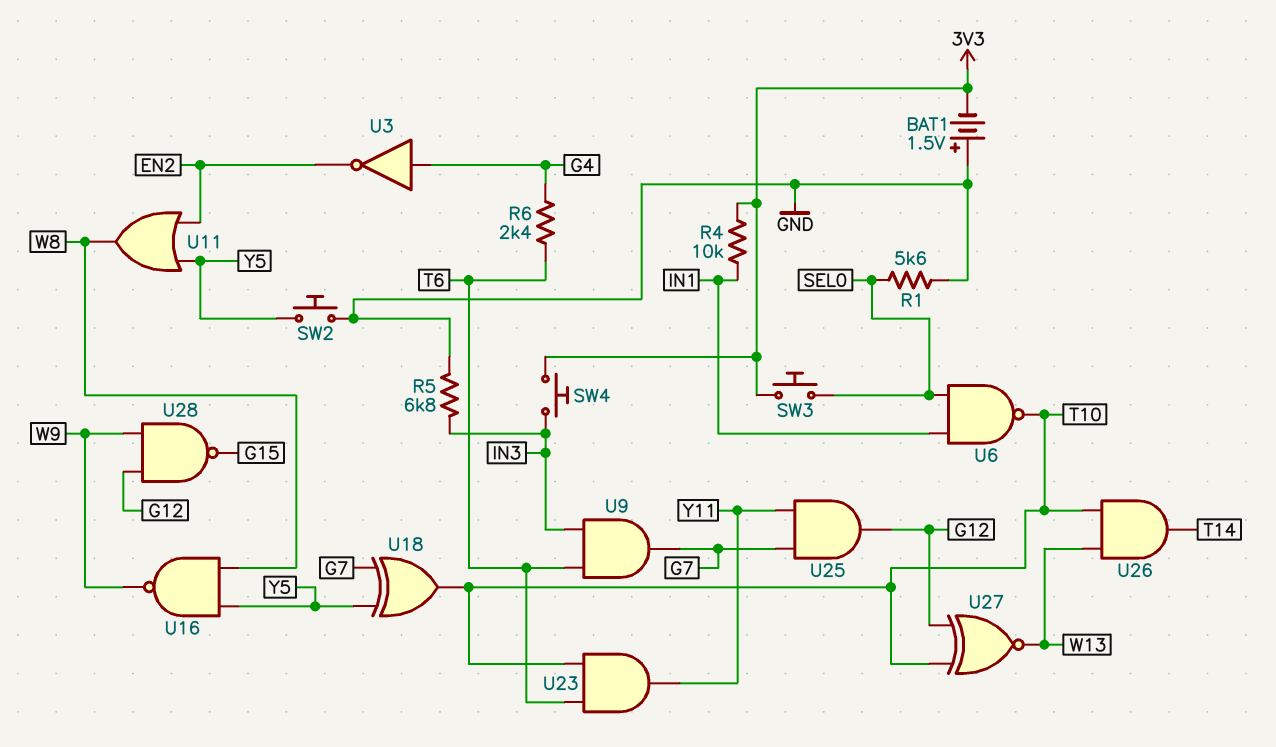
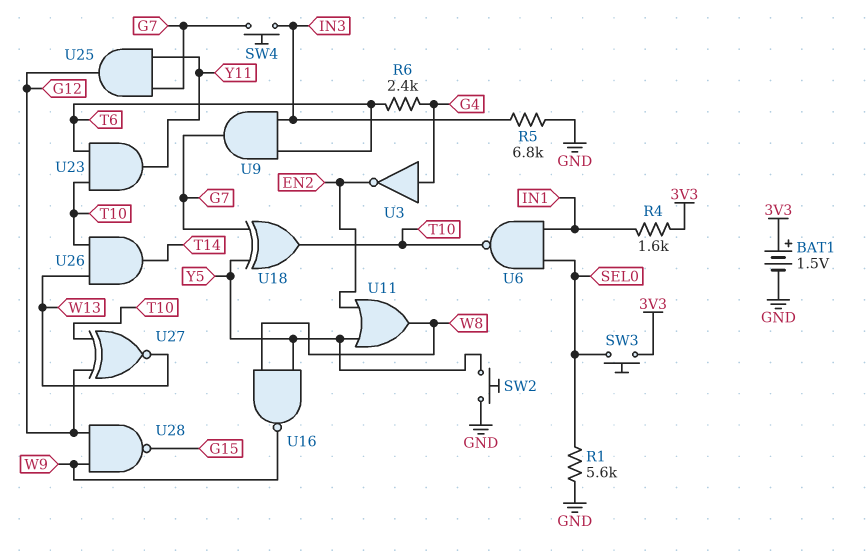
BAT1: 1.5V (plus GND, minus 3V3) -> 1.5V (plus 3V3, minus GND)
R4: 10k (3V3, IN1) -> 1.6k (3V3, IN1)
SW4: button (3V3, IN3) -> button (G7, IN3)

